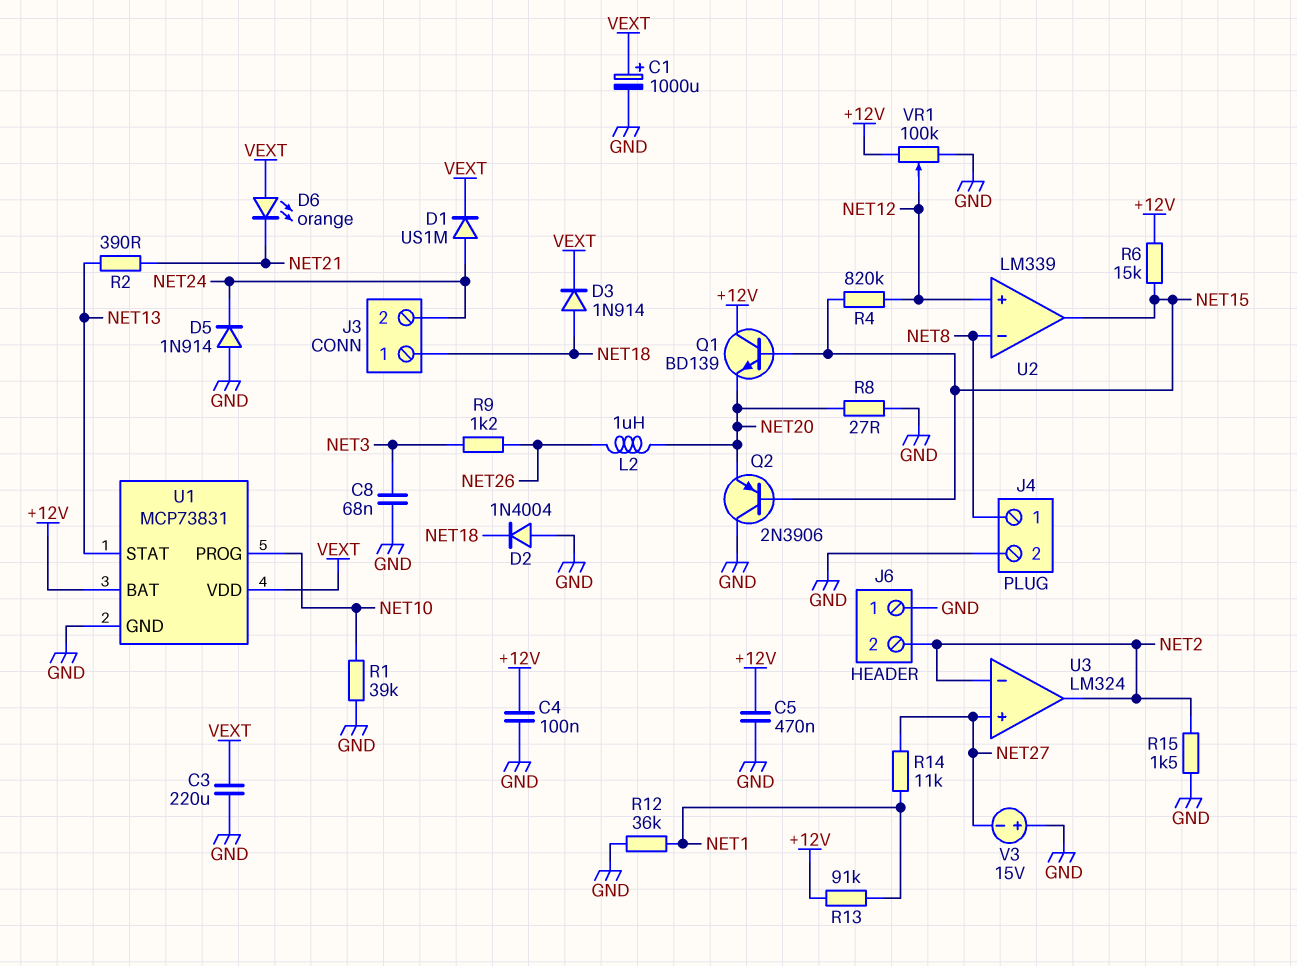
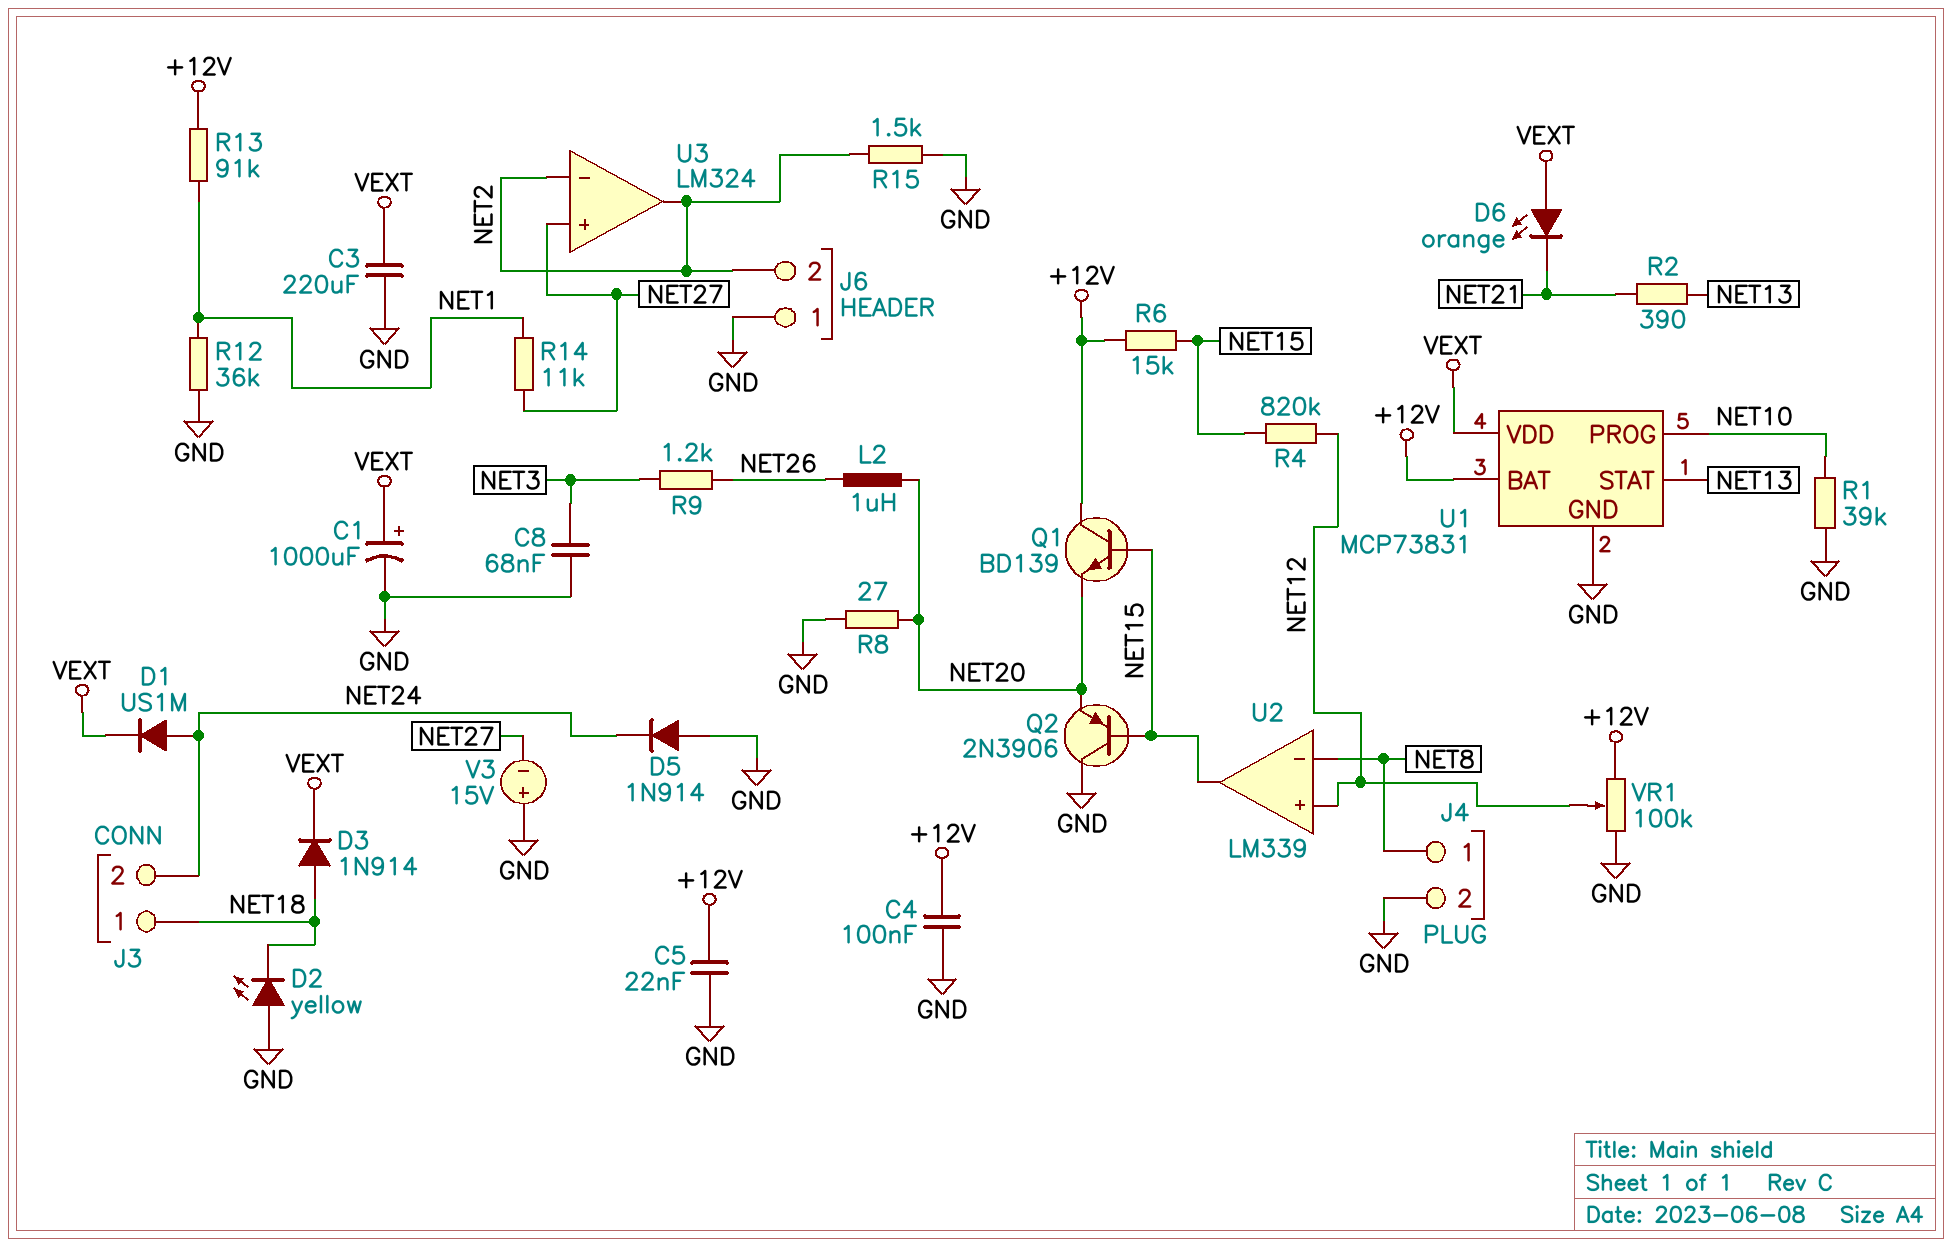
C5: 470nF (+12V, GND) -> 22nF (+12V, GND)
D2: diode 1N4004 (A GND, K NET18) -> LED yellow (A GND, K NET18)

